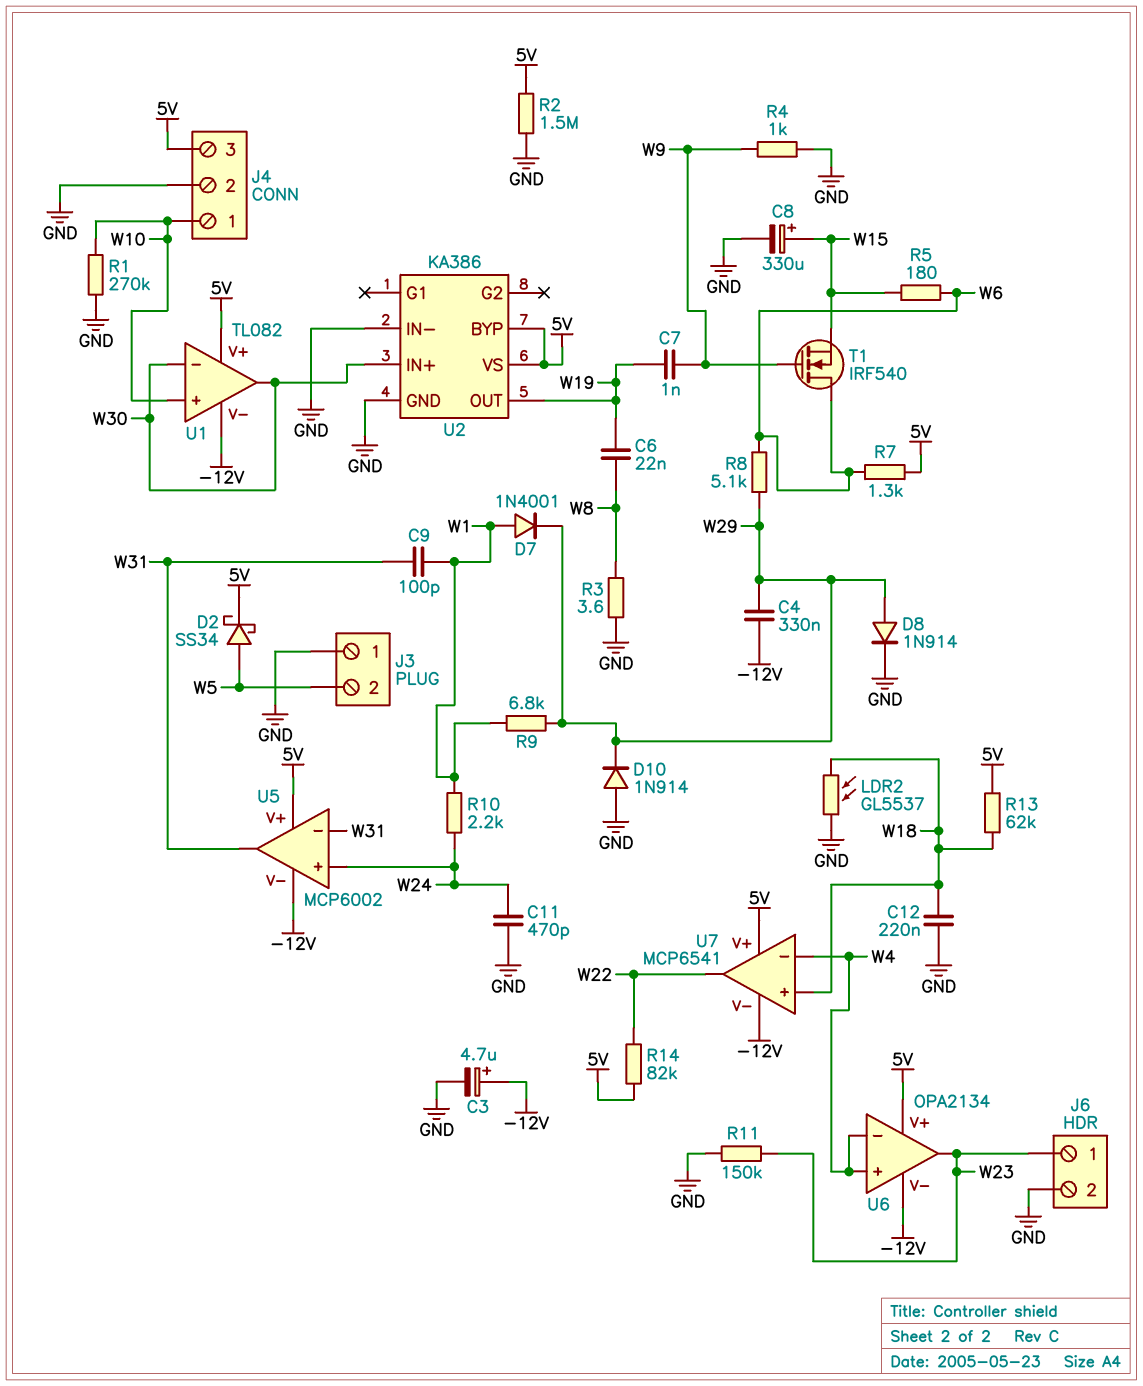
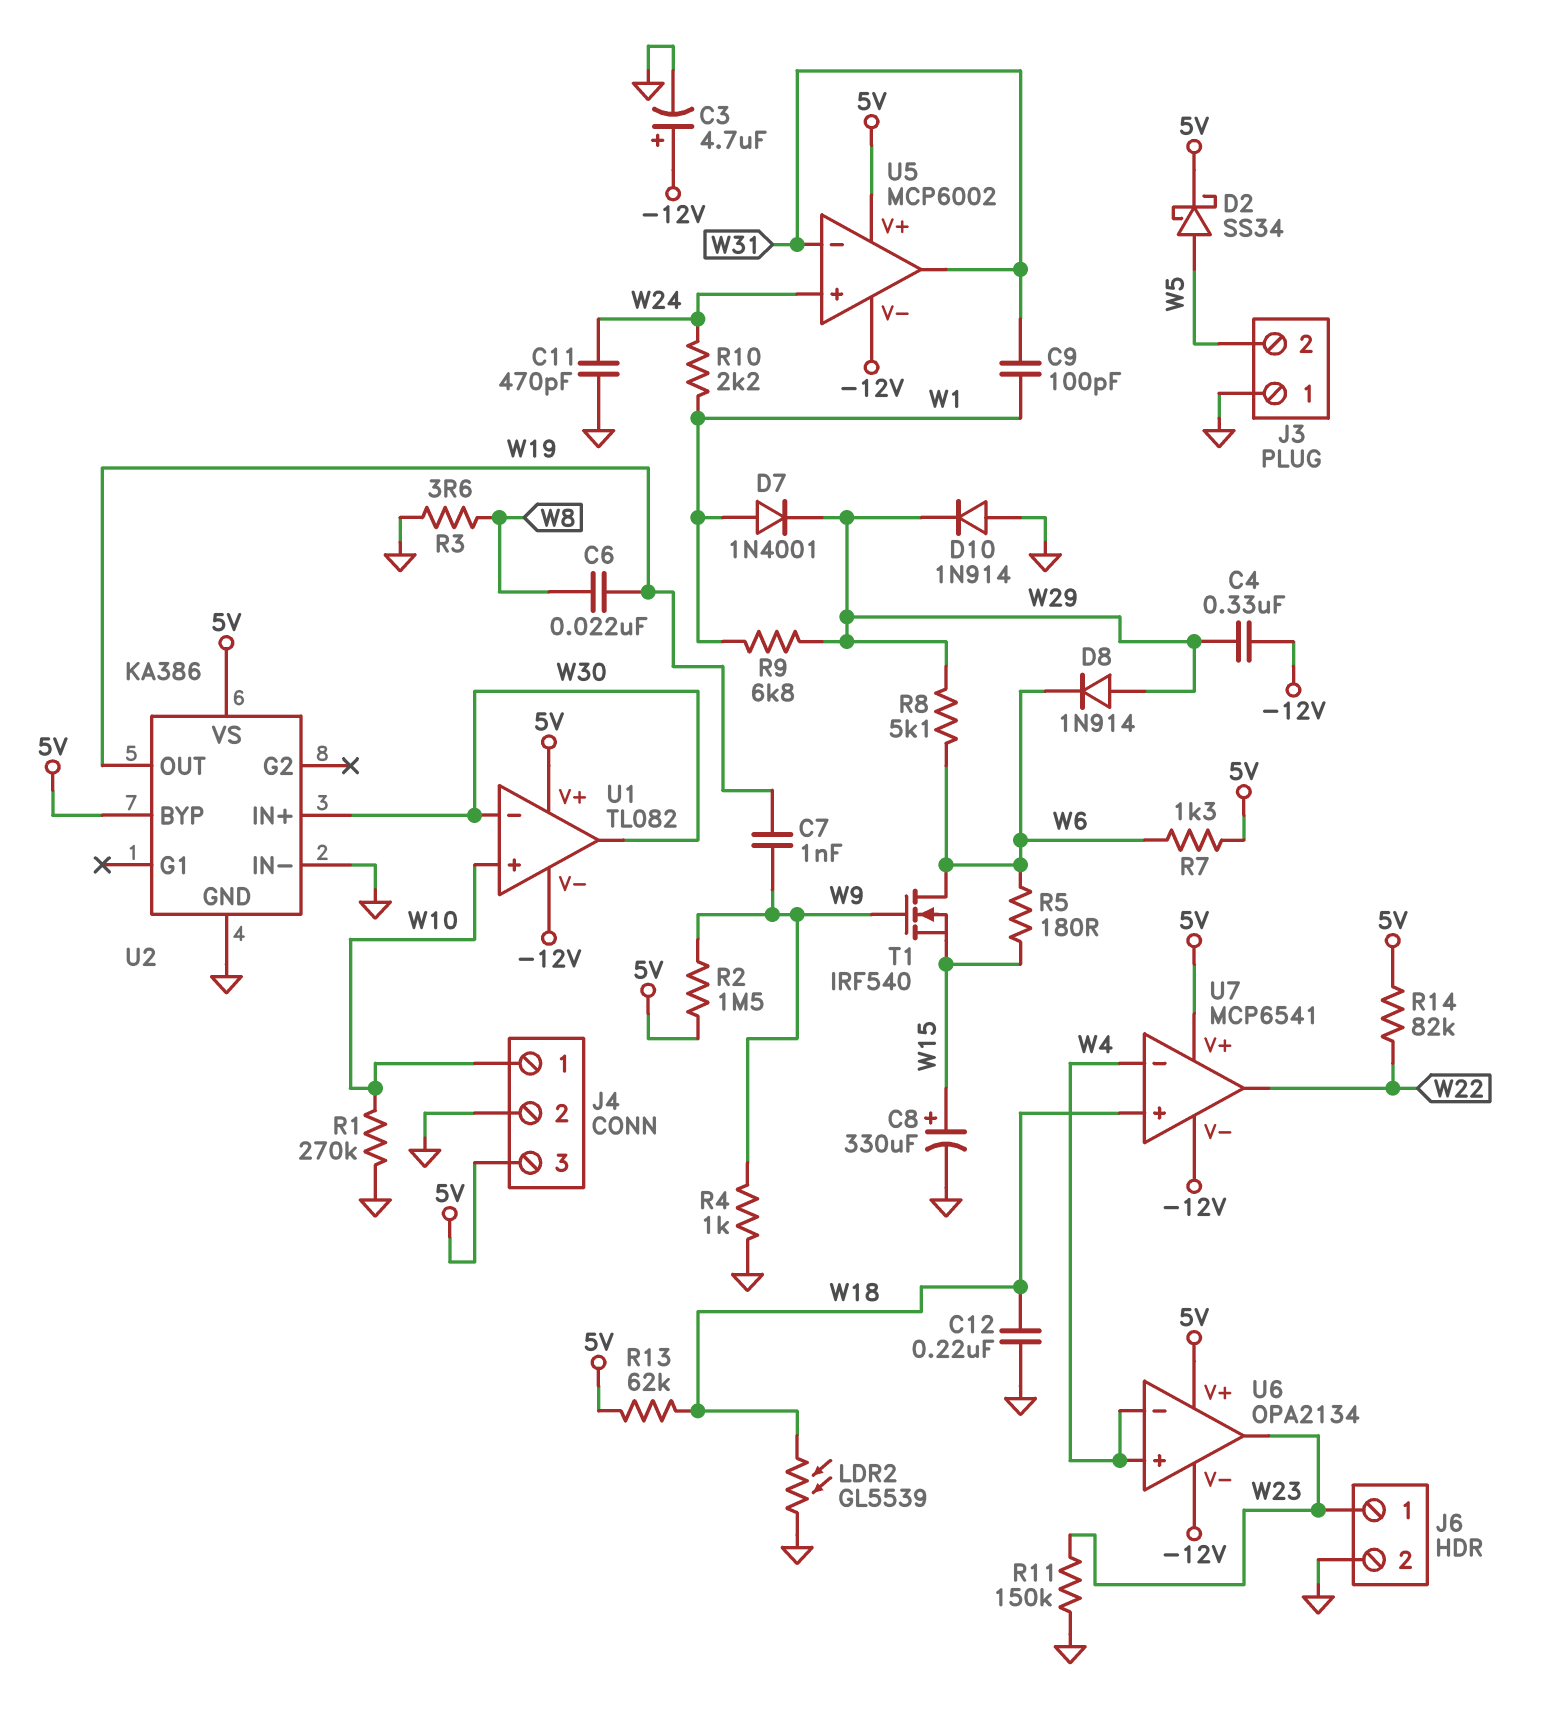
D8: diode 1N914 (A W29, K GND) -> diode 1N914 (A W29, K W6)
LDR2: GL5537 (GND, W18) -> GL5539 (GND, W18)
R2: 1.5M (5V, GND) -> 1.5M (5V, W9)

